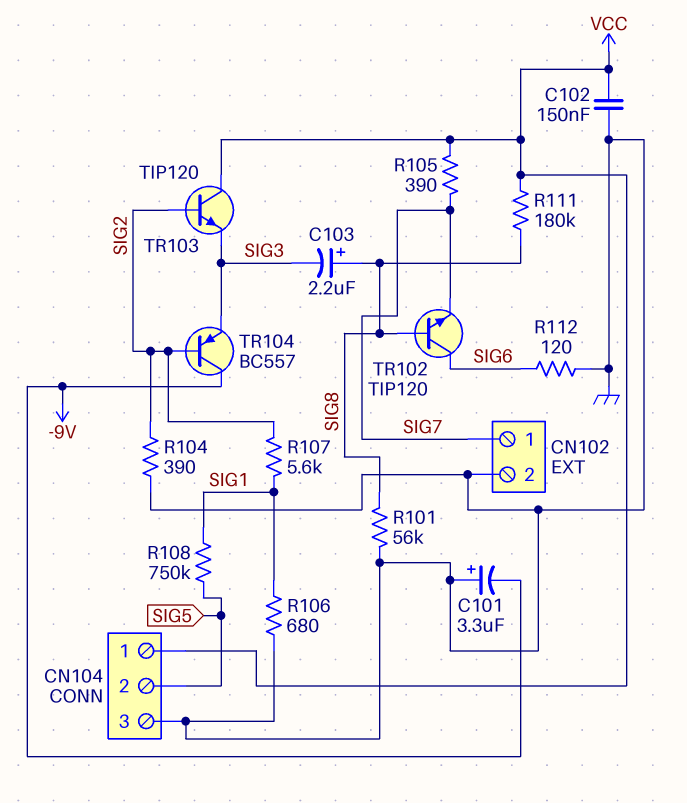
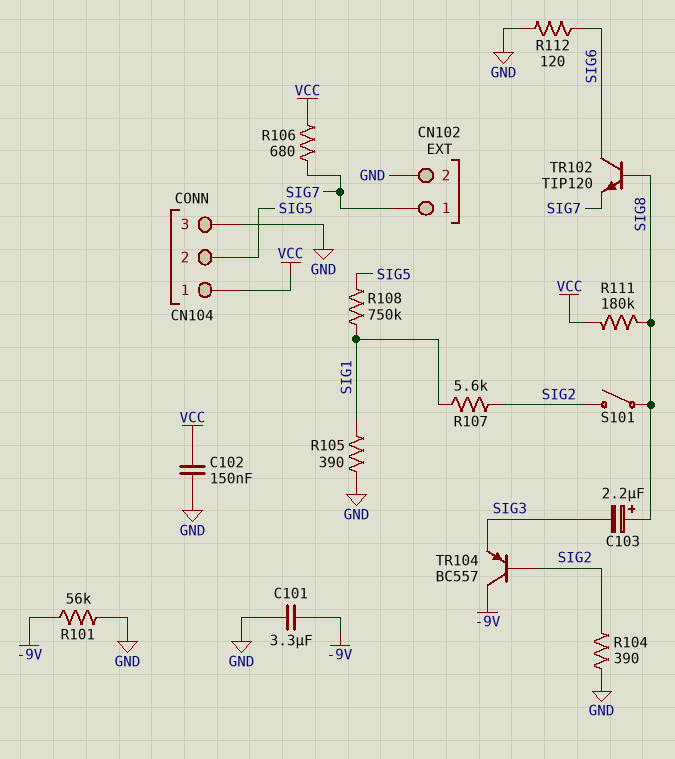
C101: 3.3uF (plus GND, minus -9V) -> 3.3uF (-9V, GND)
R101: 56k (GND, SIG8) -> 56k (-9V, GND)
R105: 390 (SIG7, VCC) -> 390 (GND, SIG1)
R106: 680 (GND, SIG1) -> 680 (SIG7, VCC)
S101: none -> switch (SIG2, SIG8)
TR103: NPN TIP120 (B SIG2, C VCC, E SIG3) -> none

